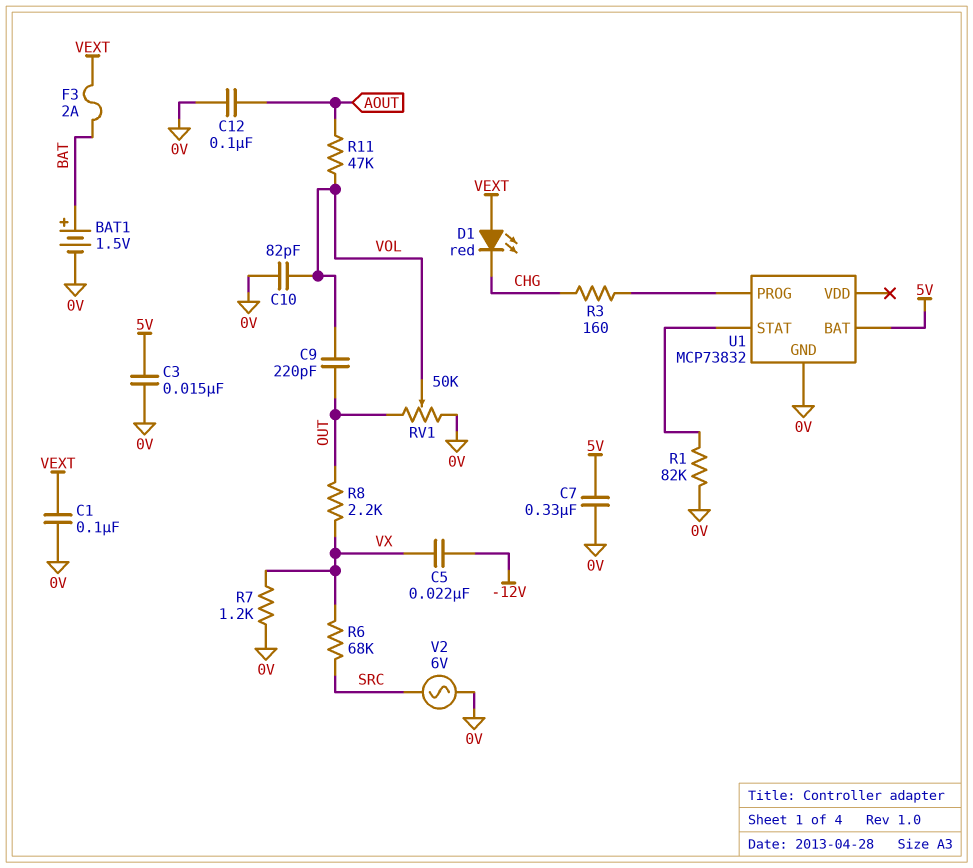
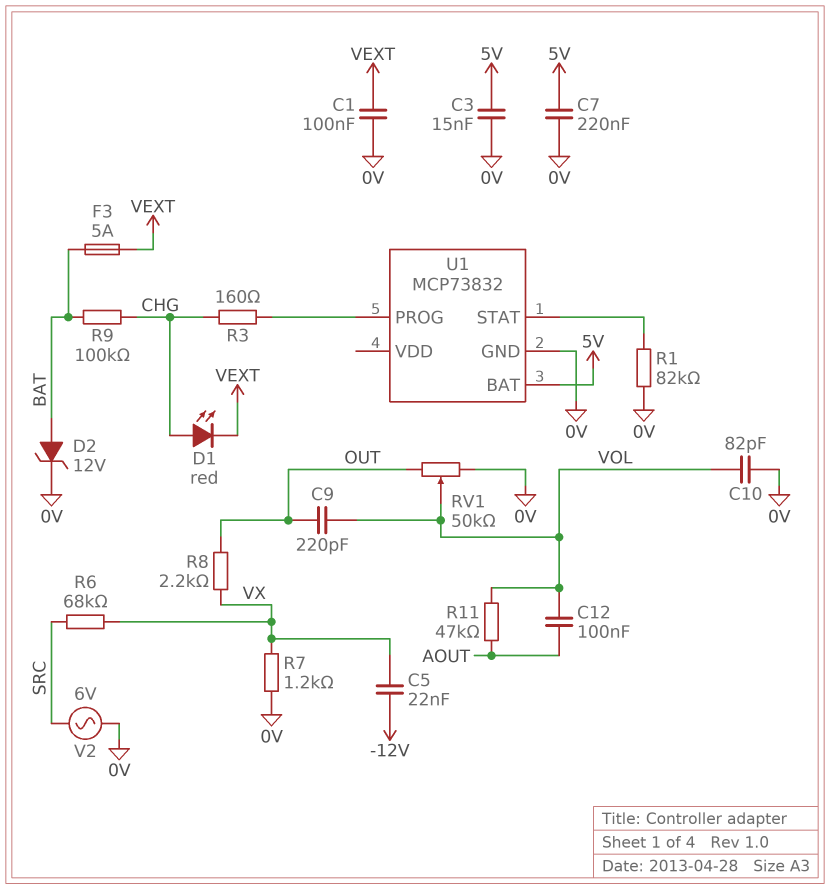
BAT1: 1.5V (plus BAT, minus 0V) -> none
C7: 330nF (0V, 5V) -> 220nF (0V, 5V)
C12: 100nF (0V, AOUT) -> 100nF (AOUT, VOL)
D1: LED red (A VEXT, K CHG) -> LED red (A CHG, K VEXT)
D2: none -> zener 12V (A BAT, K 0V)
F3: 2A (BAT, VEXT) -> 5A (BAT, VEXT)
R9: none -> 100k (BAT, CHG)

